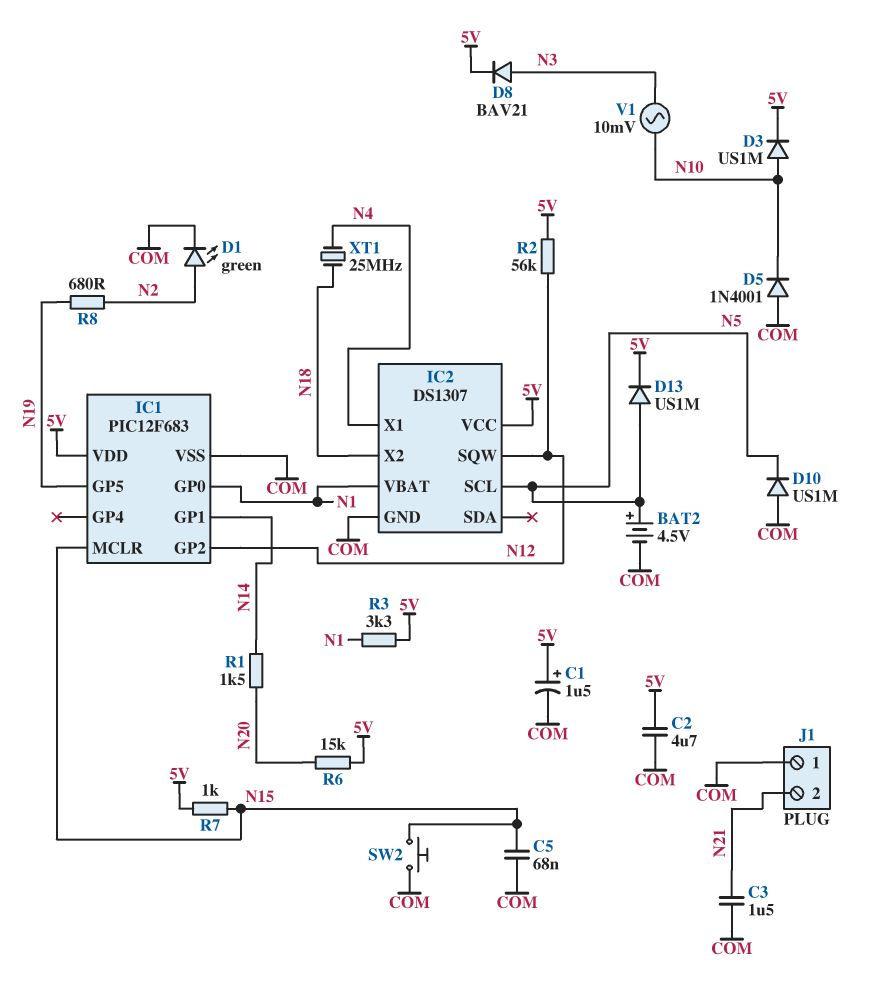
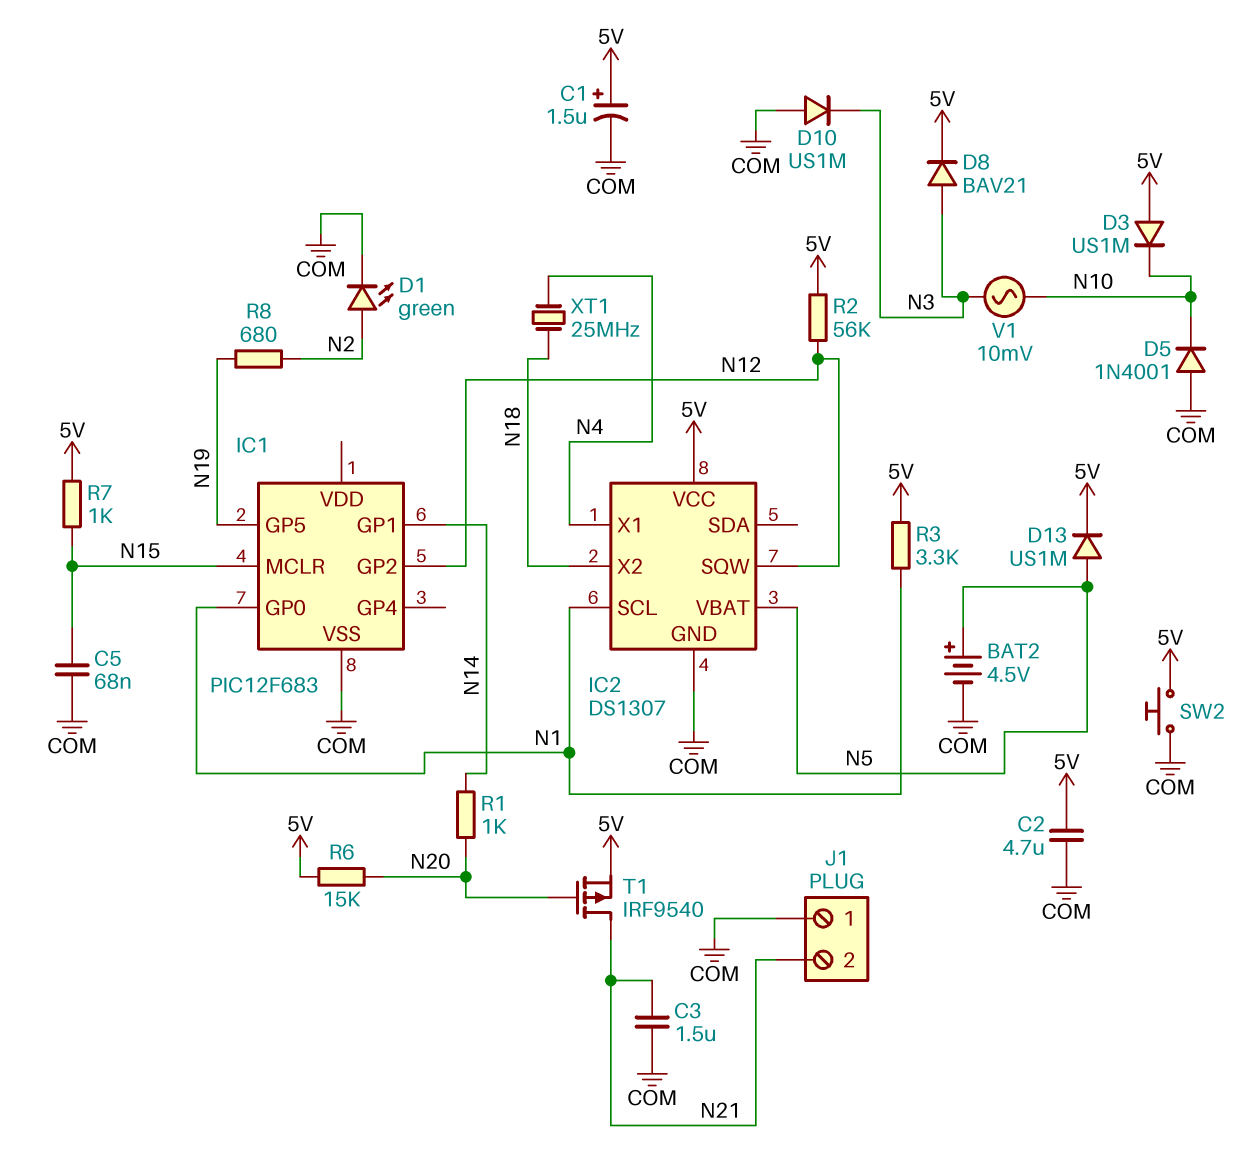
D3: diode US1M (A N10, K 5V) -> diode US1M (A 5V, K N10)
D10: diode US1M (A COM, K N5) -> diode US1M (A COM, K N3)
IC1 pin VDD: 5V -> none
IC2 pin SCL: N5 -> N1
IC2 pin VBAT: N1 -> N5
R1: 1.5k (N14, N20) -> 1k (N14, N20)
SW2: button (COM, N15) -> button (5V, COM)
T1: none -> PMOS IRF9540 (G N20, D N21, S 5V)

